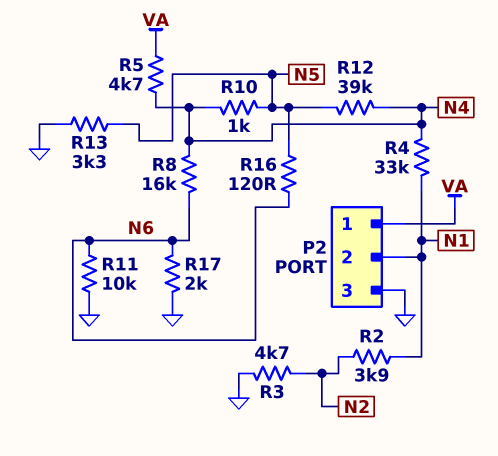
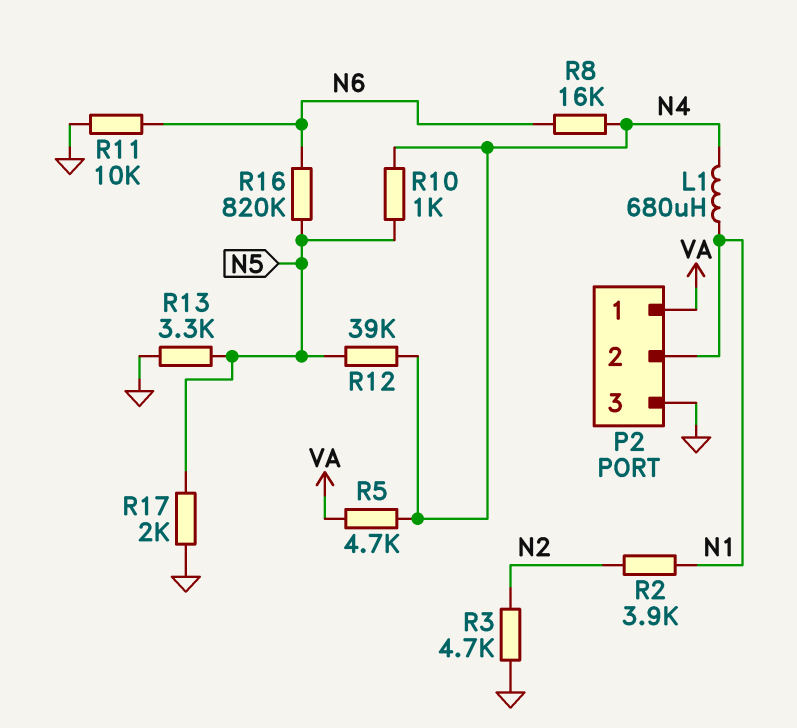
L1: none -> 680uH (N1, N4)
R4: 33k (N1, N4) -> none
R16: 120 (N5, N6) -> 820k (N5, N6)
R17: 2k (GND, N6) -> 2k (GND, N5)

